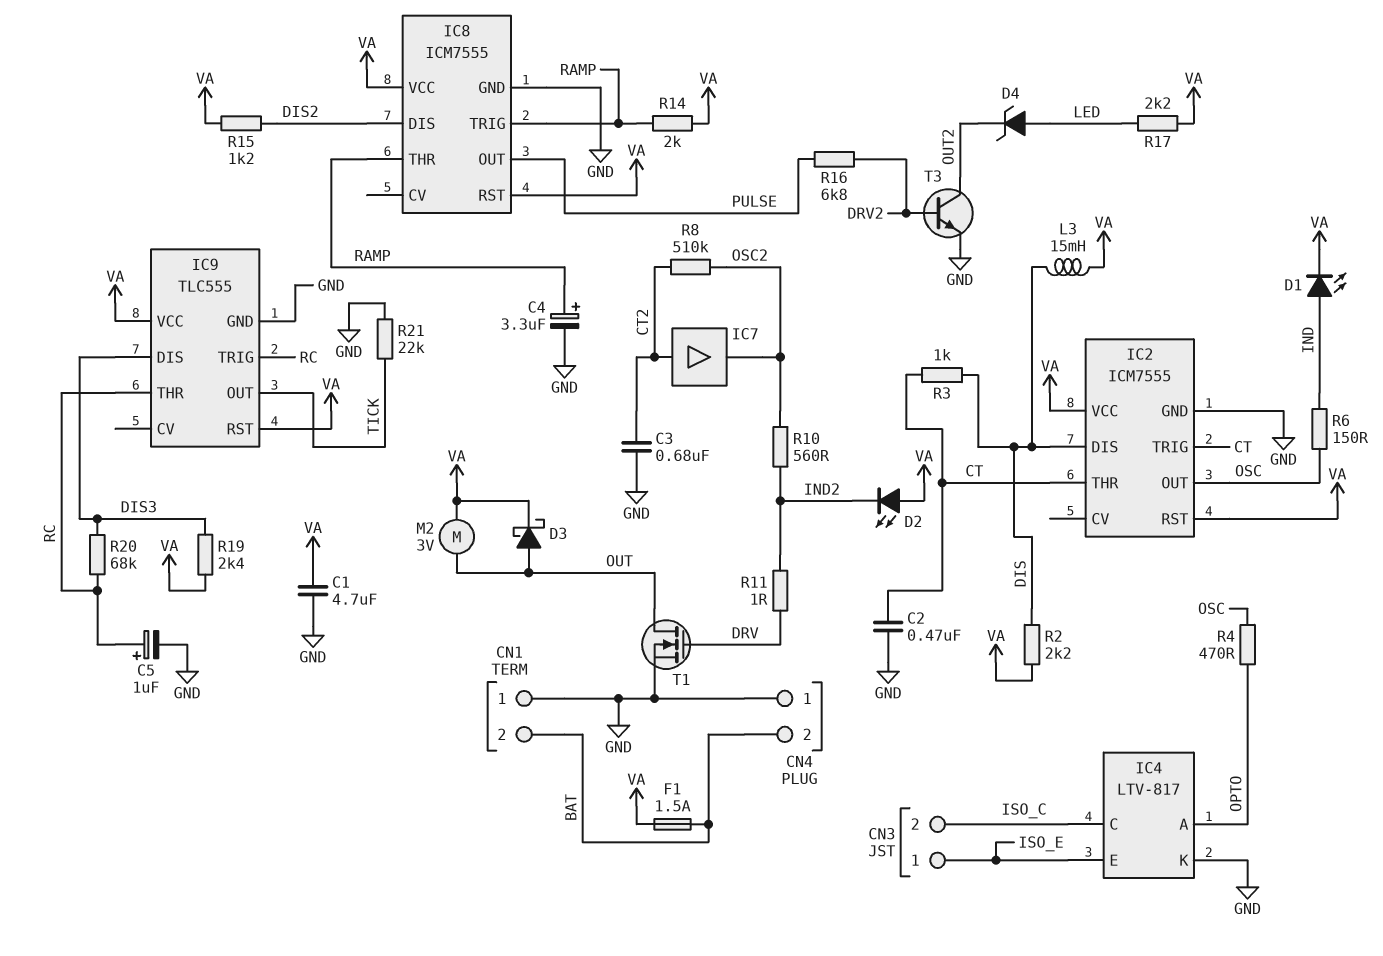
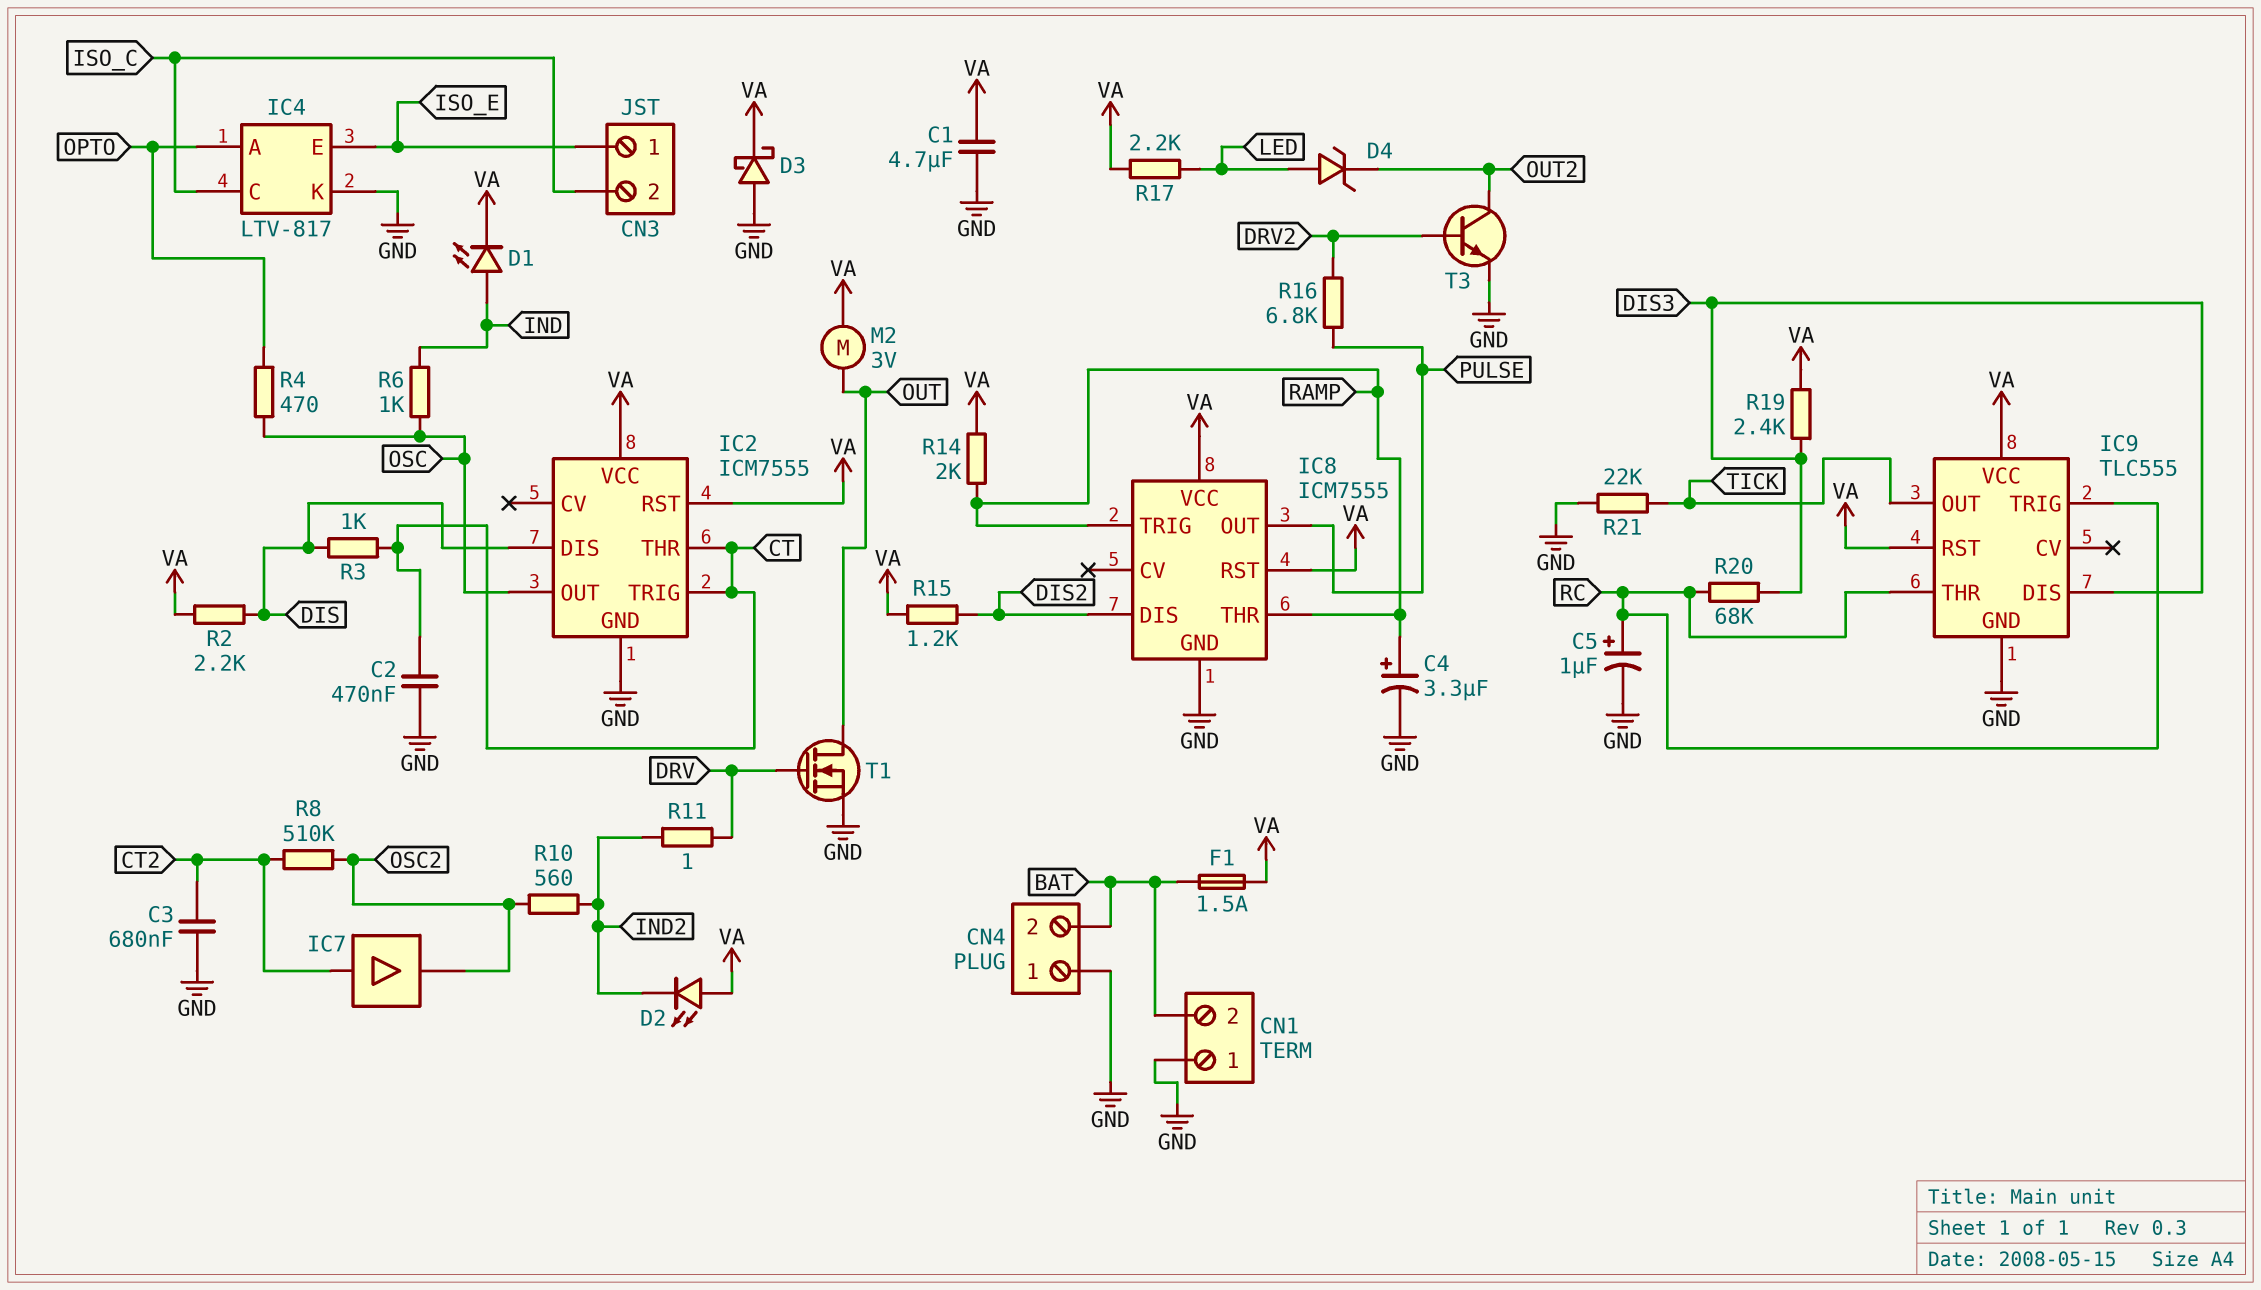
D3: schottky (A OUT, K VA) -> schottky (A GND, K VA)
L3: 15mH (DIS, VA) -> none
R6: 150 (IND, OSC) -> 1k (IND, OSC)

